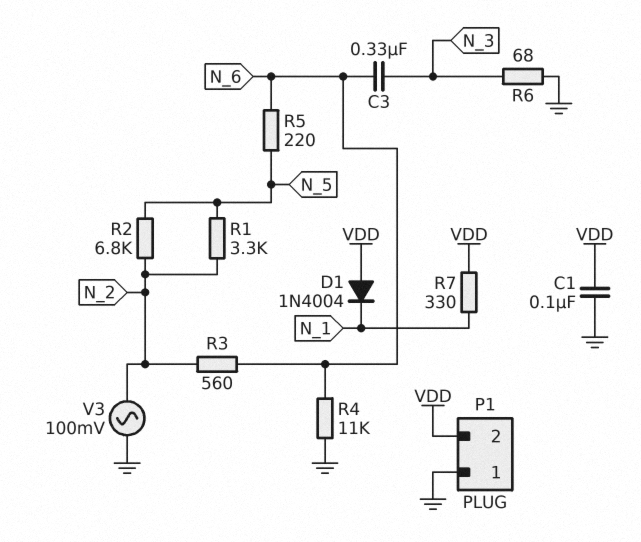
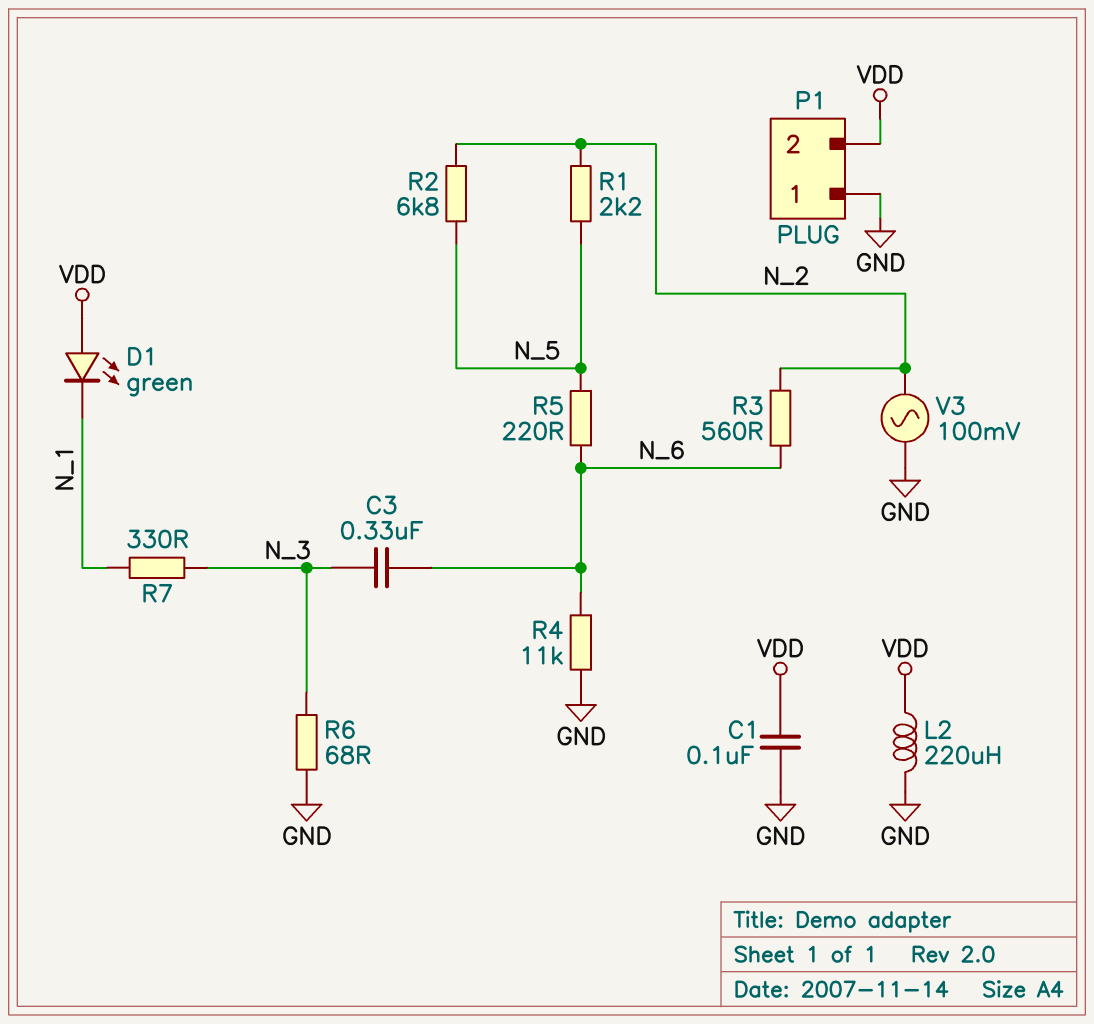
D1: diode 1N4004 (A VDD, K N_1) -> LED green (A VDD, K N_1)
L2: none -> 220uH (GND, VDD)
R1: 3.3k (N_2, N_5) -> 2.2k (N_2, N_5)
R7: 330 (N_1, VDD) -> 330 (N_1, N_3)

